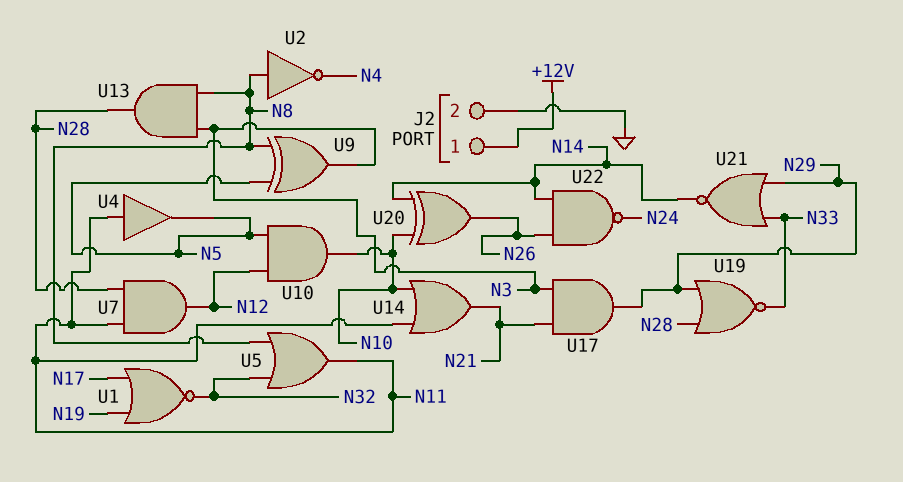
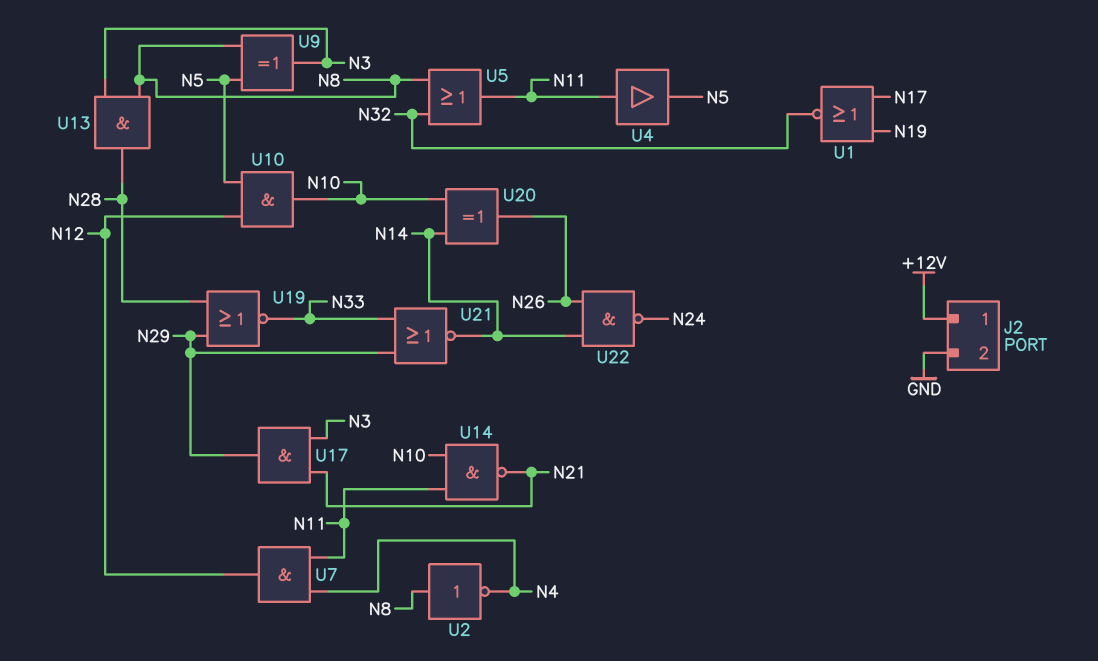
U7: AND (in N11, in N28, out N12) -> AND (in N4, in N11, out N12)
U14: OR (in N10, in N11, out N21) -> NAND (in N10, in N11, out N21)

